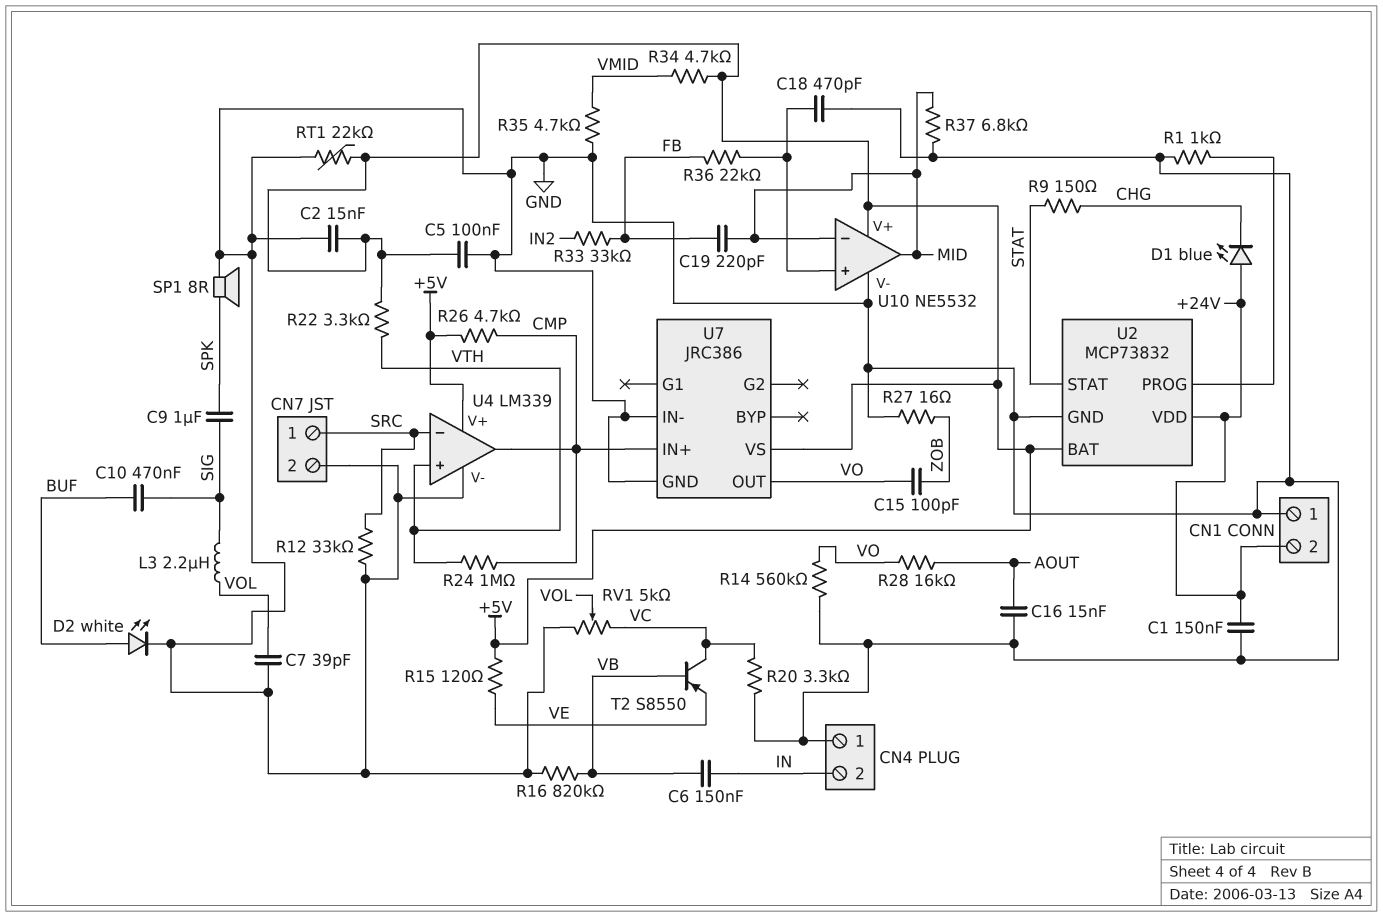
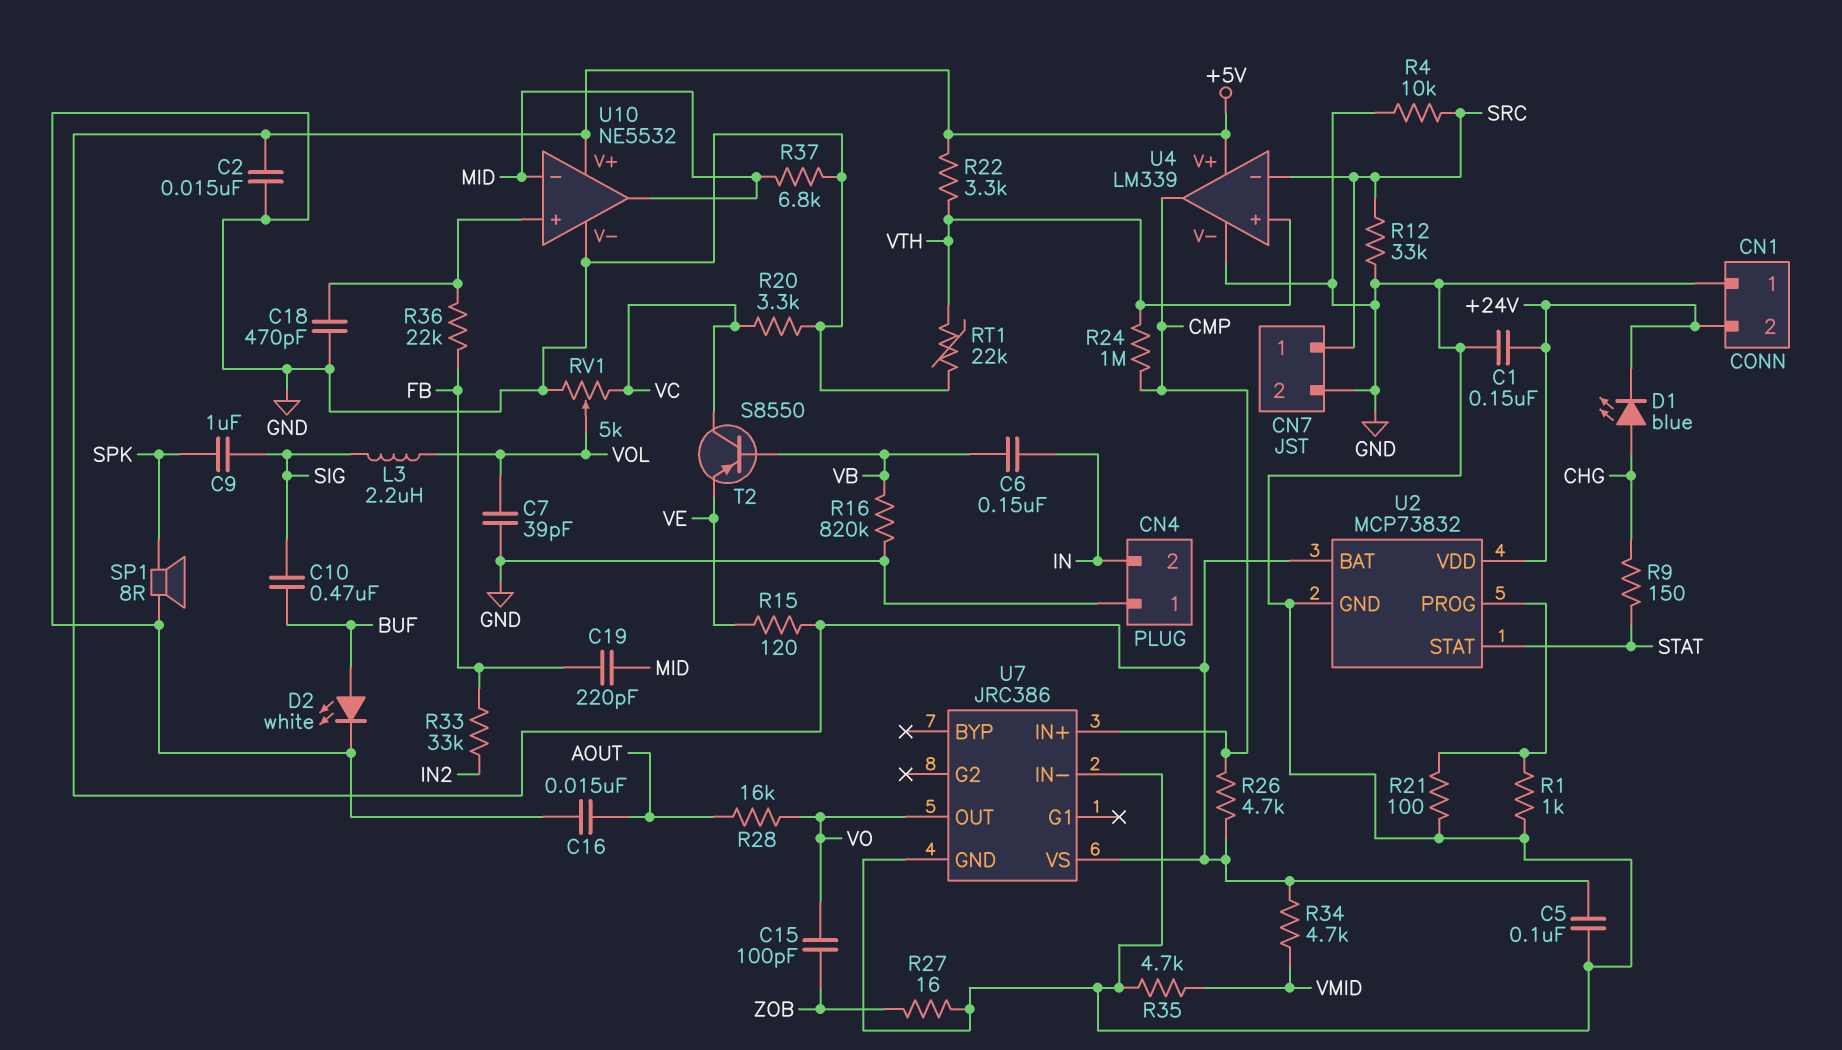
D1: LED blue (A +24V, K CHG) -> LED blue (A CHG, K +24V)
R4: none -> 10k (GND, SRC)
R14: 560k (GND, VO) -> none
R21: none -> 100 (GND, U2/PROG)
RT1: 22k (+5V, GND) -> 22k (GND, VTH)

